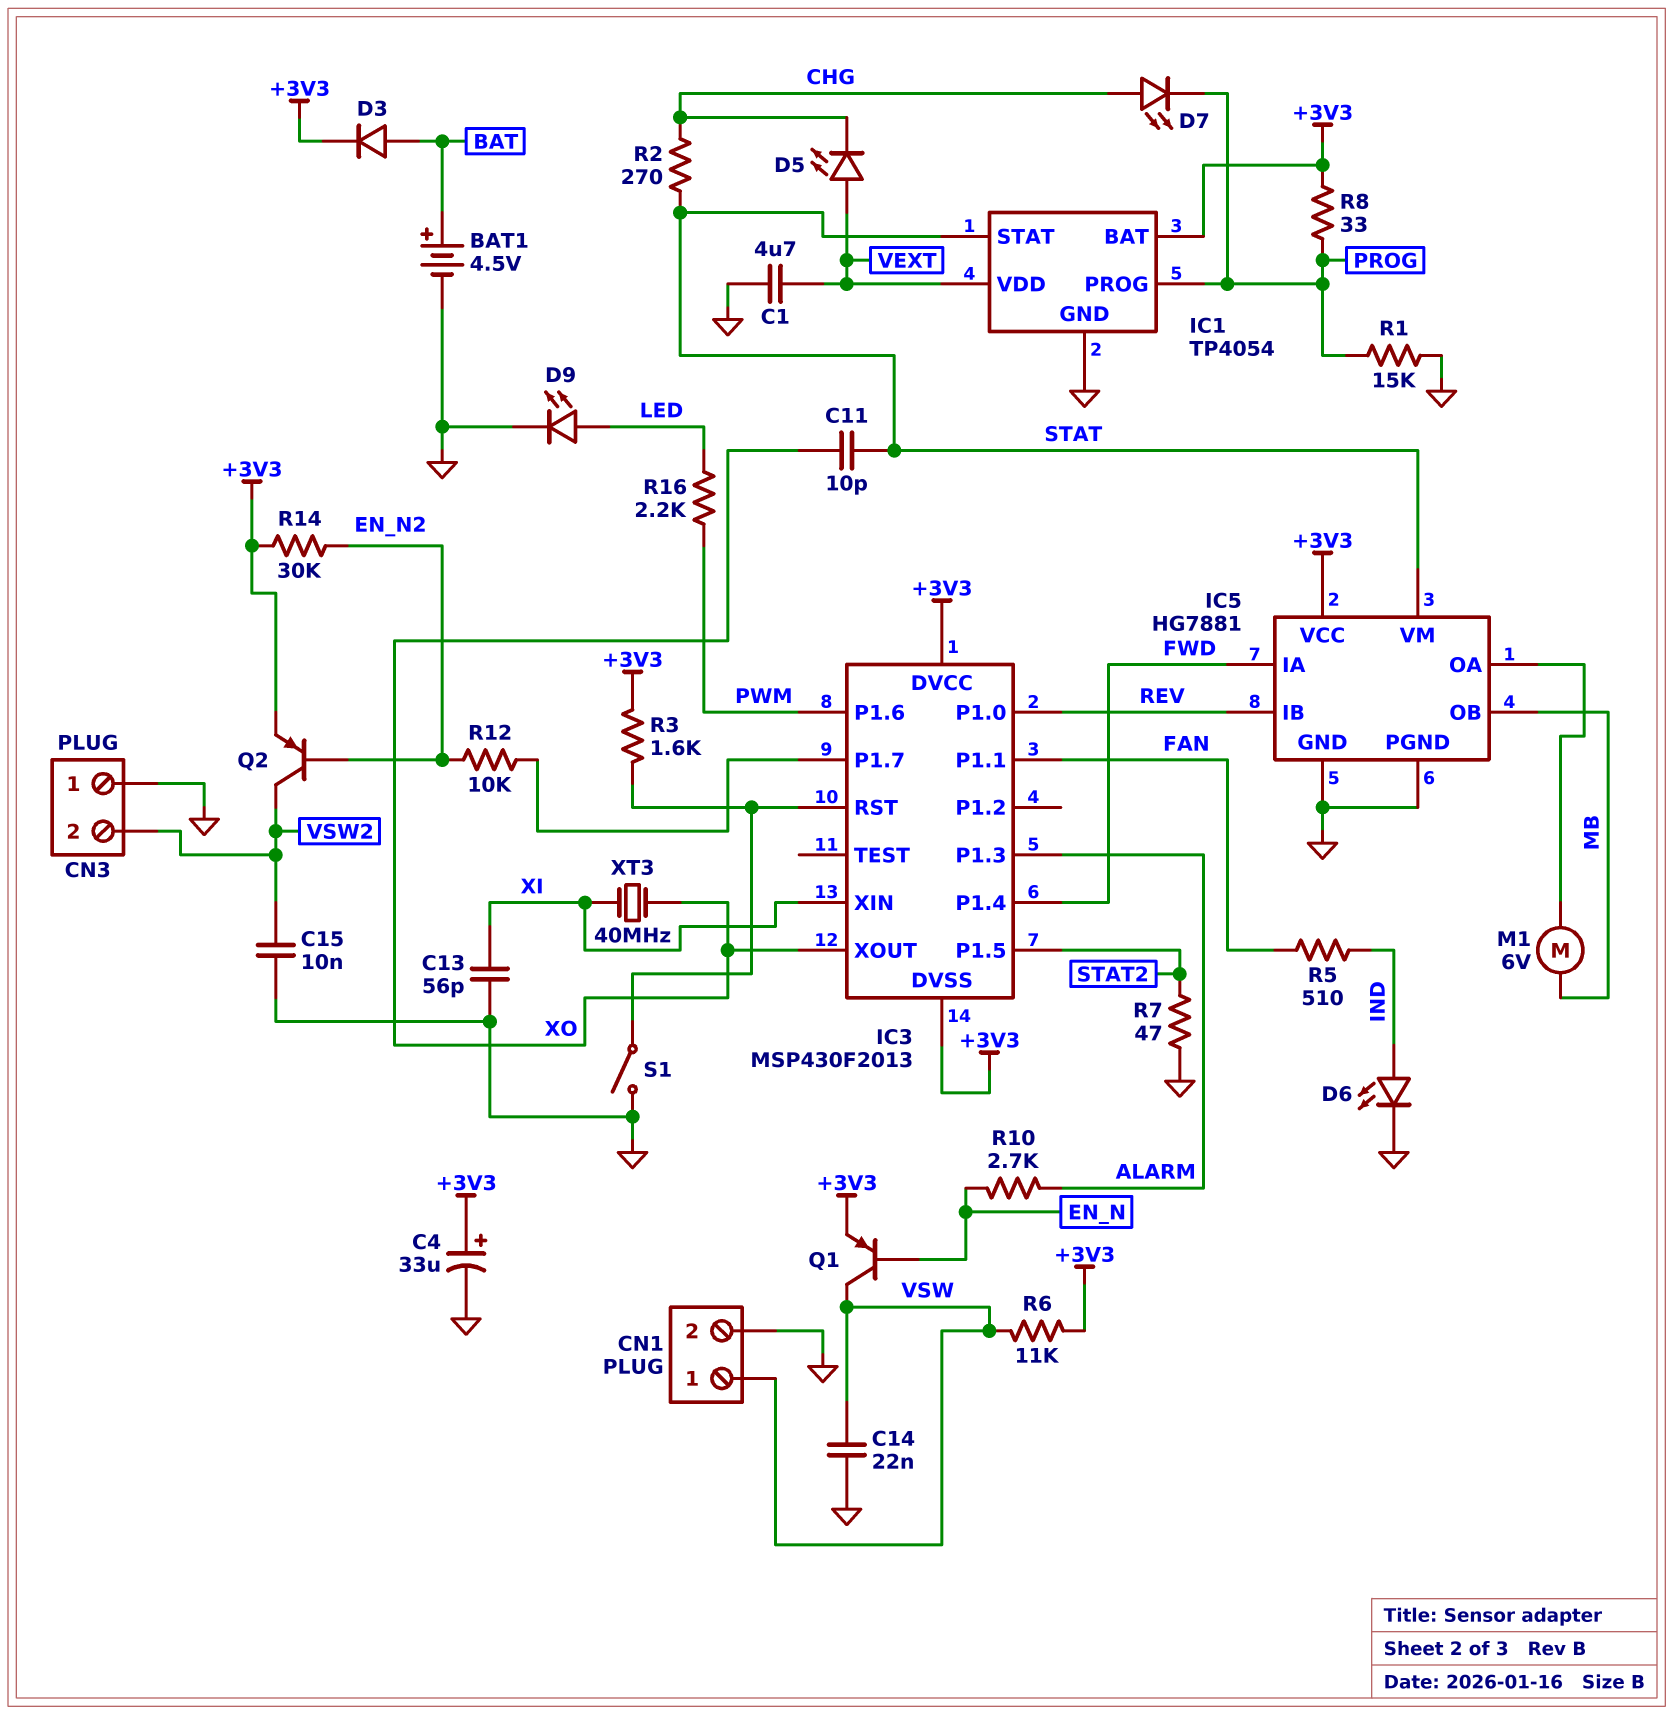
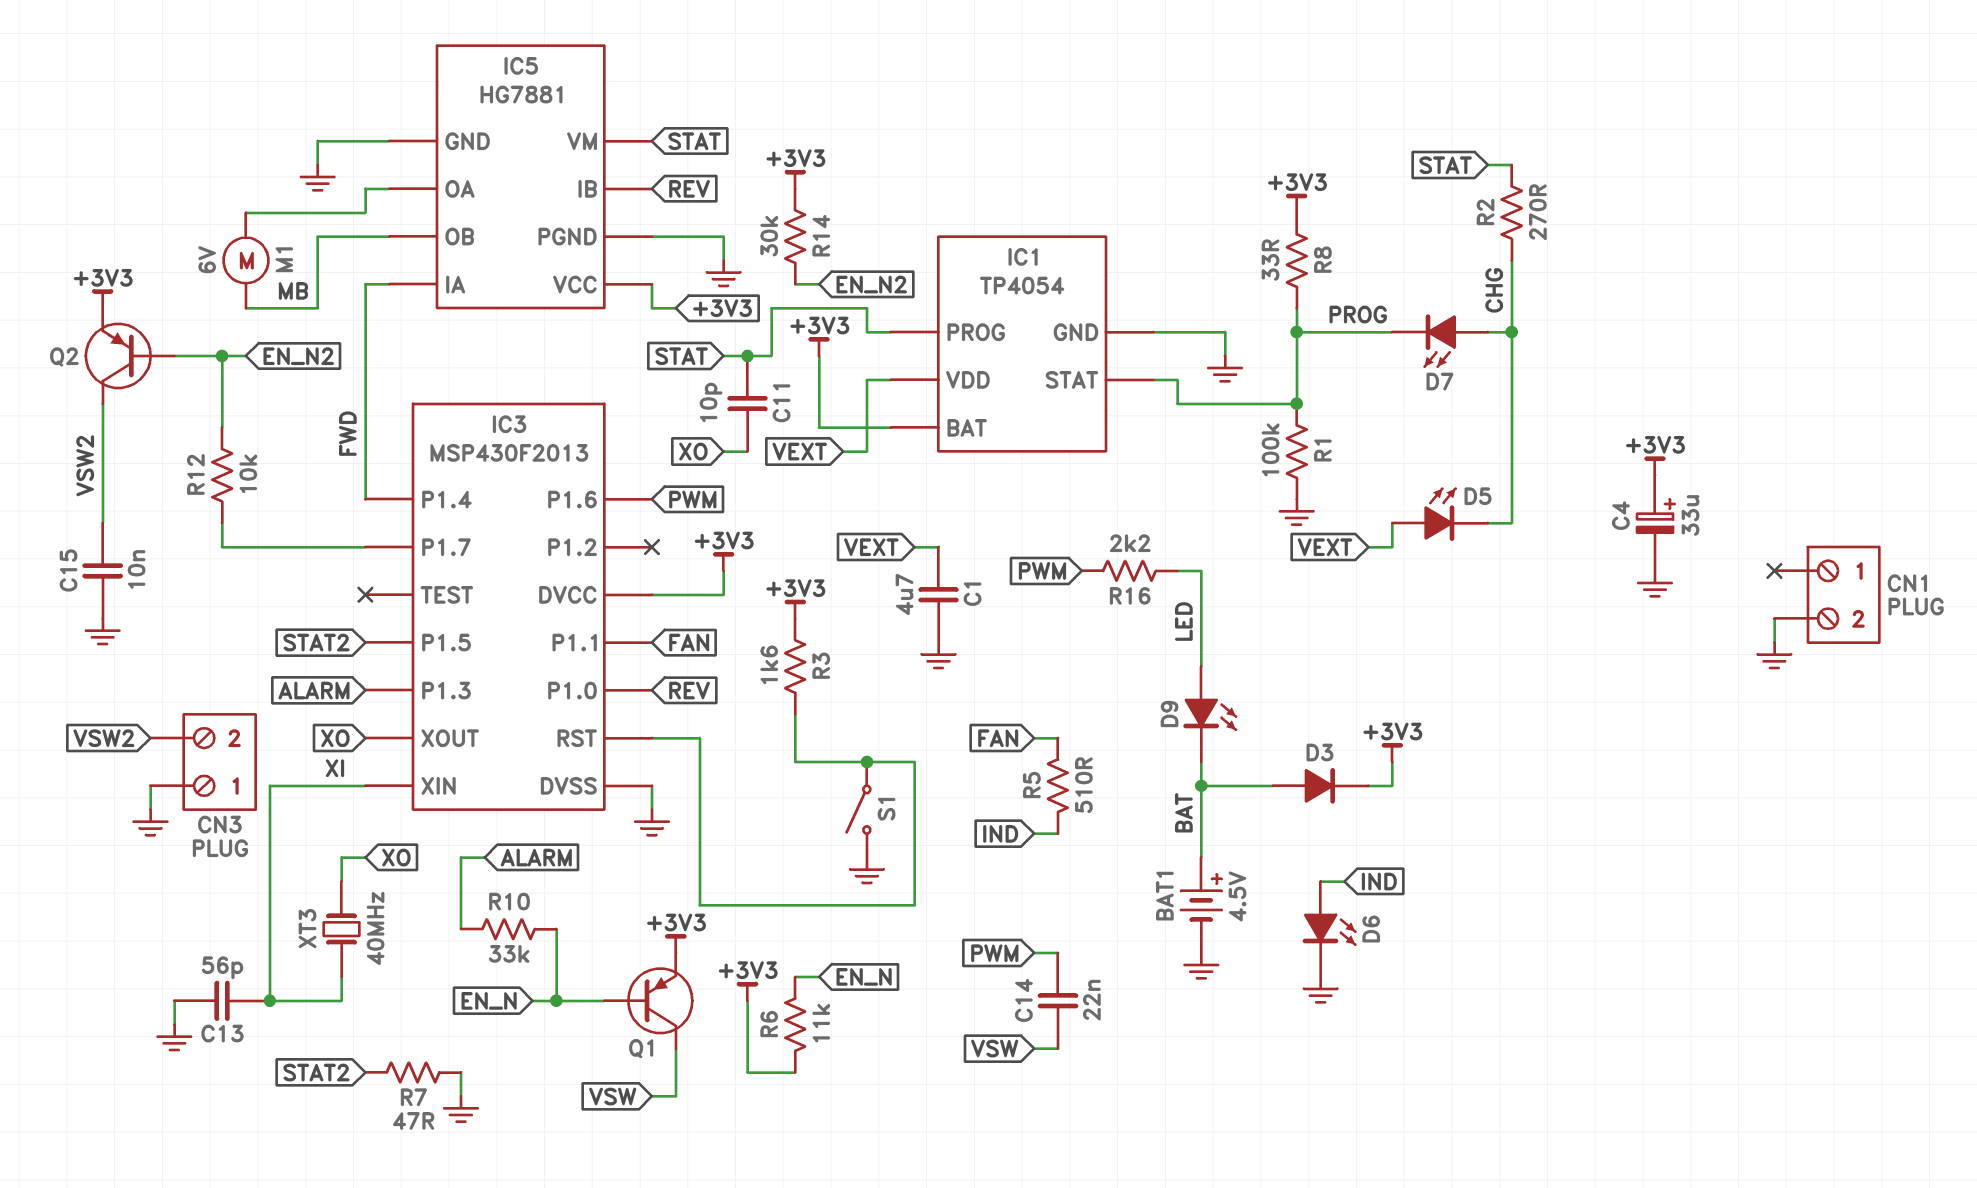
C14: 22nF (GND, VSW) -> 22nF (PWM, VSW)
CN1 pin 1: VSW -> none
D9: LED (A LED, K GND) -> LED (A LED, K BAT)
IC1 pin PROG: PROG -> STAT
IC1 pin STAT: STAT -> PROG
IC3 pin DVSS: +3V3 -> GND
R1: 15k (GND, PROG) -> 100k (GND, PROG)
R6: 11k (+3V3, VSW) -> 11k (+3V3, EN_N)
R10: 2.7k (ALARM, EN_N) -> 33k (ALARM, EN_N)

